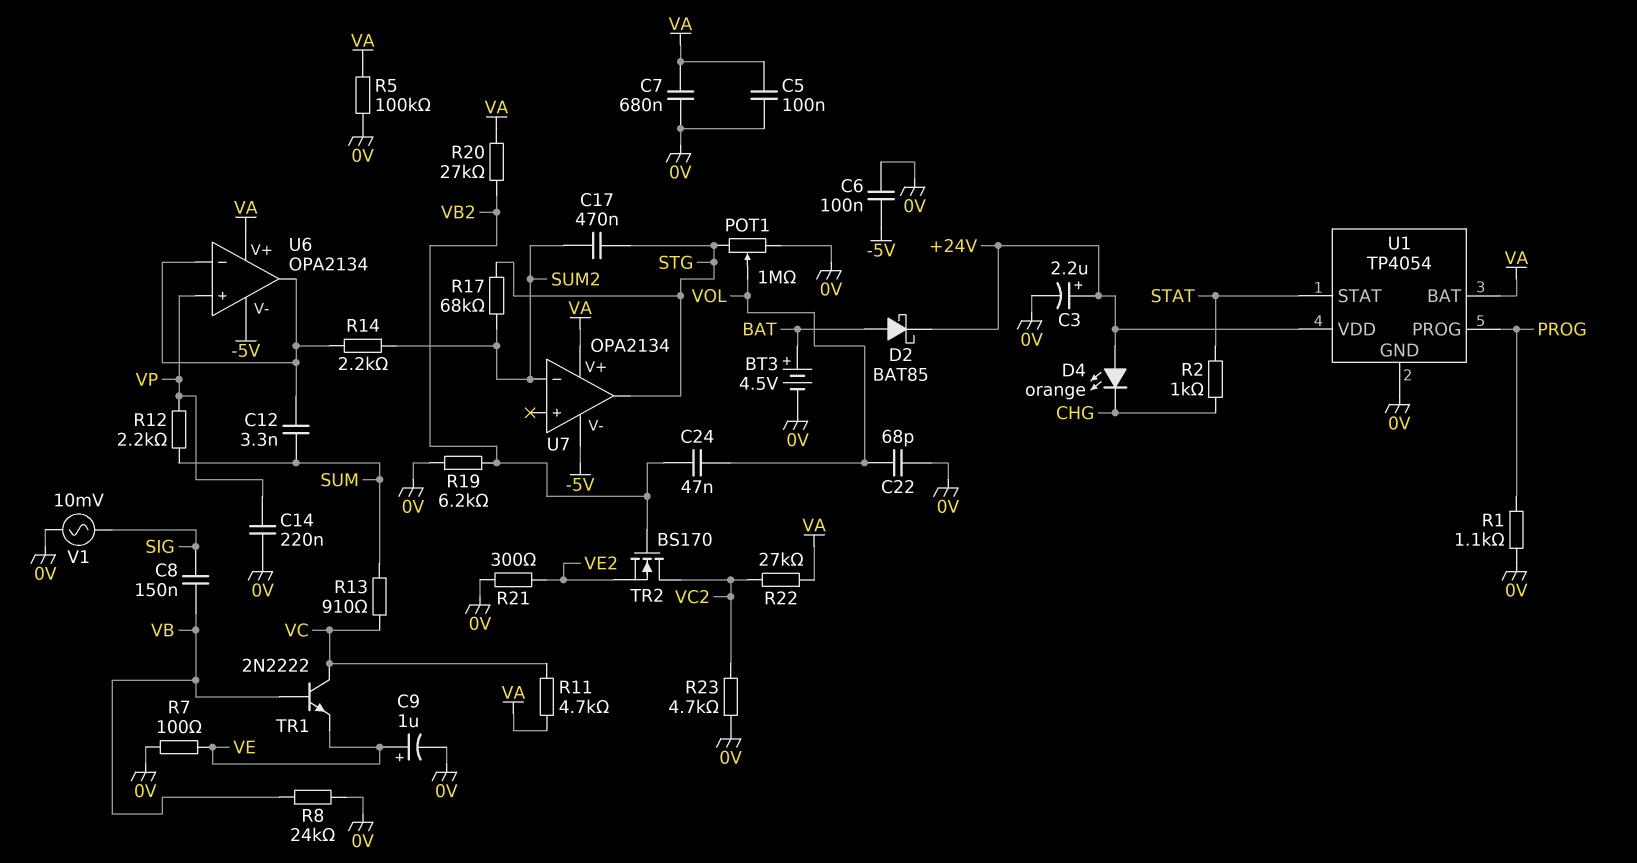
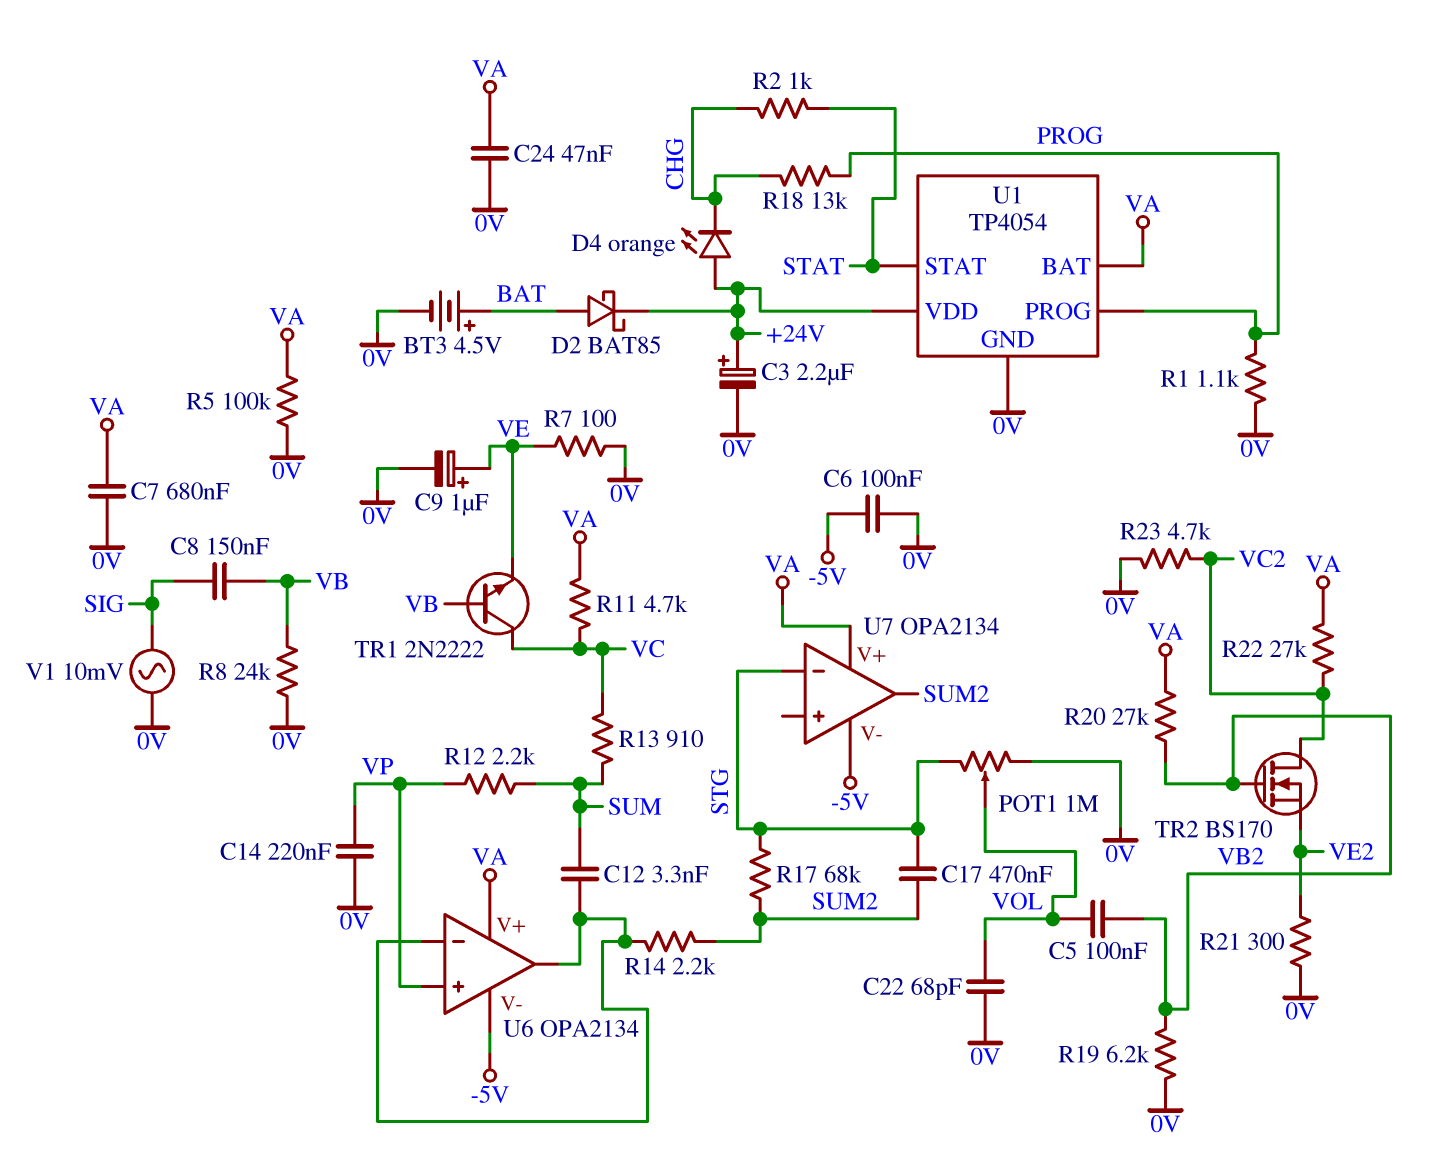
C5: 100nF (0V, VA) -> 100nF (VB2, VOL)
C24: 47nF (VB2, VOL) -> 47nF (0V, VA)
R18: none -> 13k (CHG, PROG)
U7 pin in-: SUM2 -> STG
U7 pin out: STG -> SUM2

